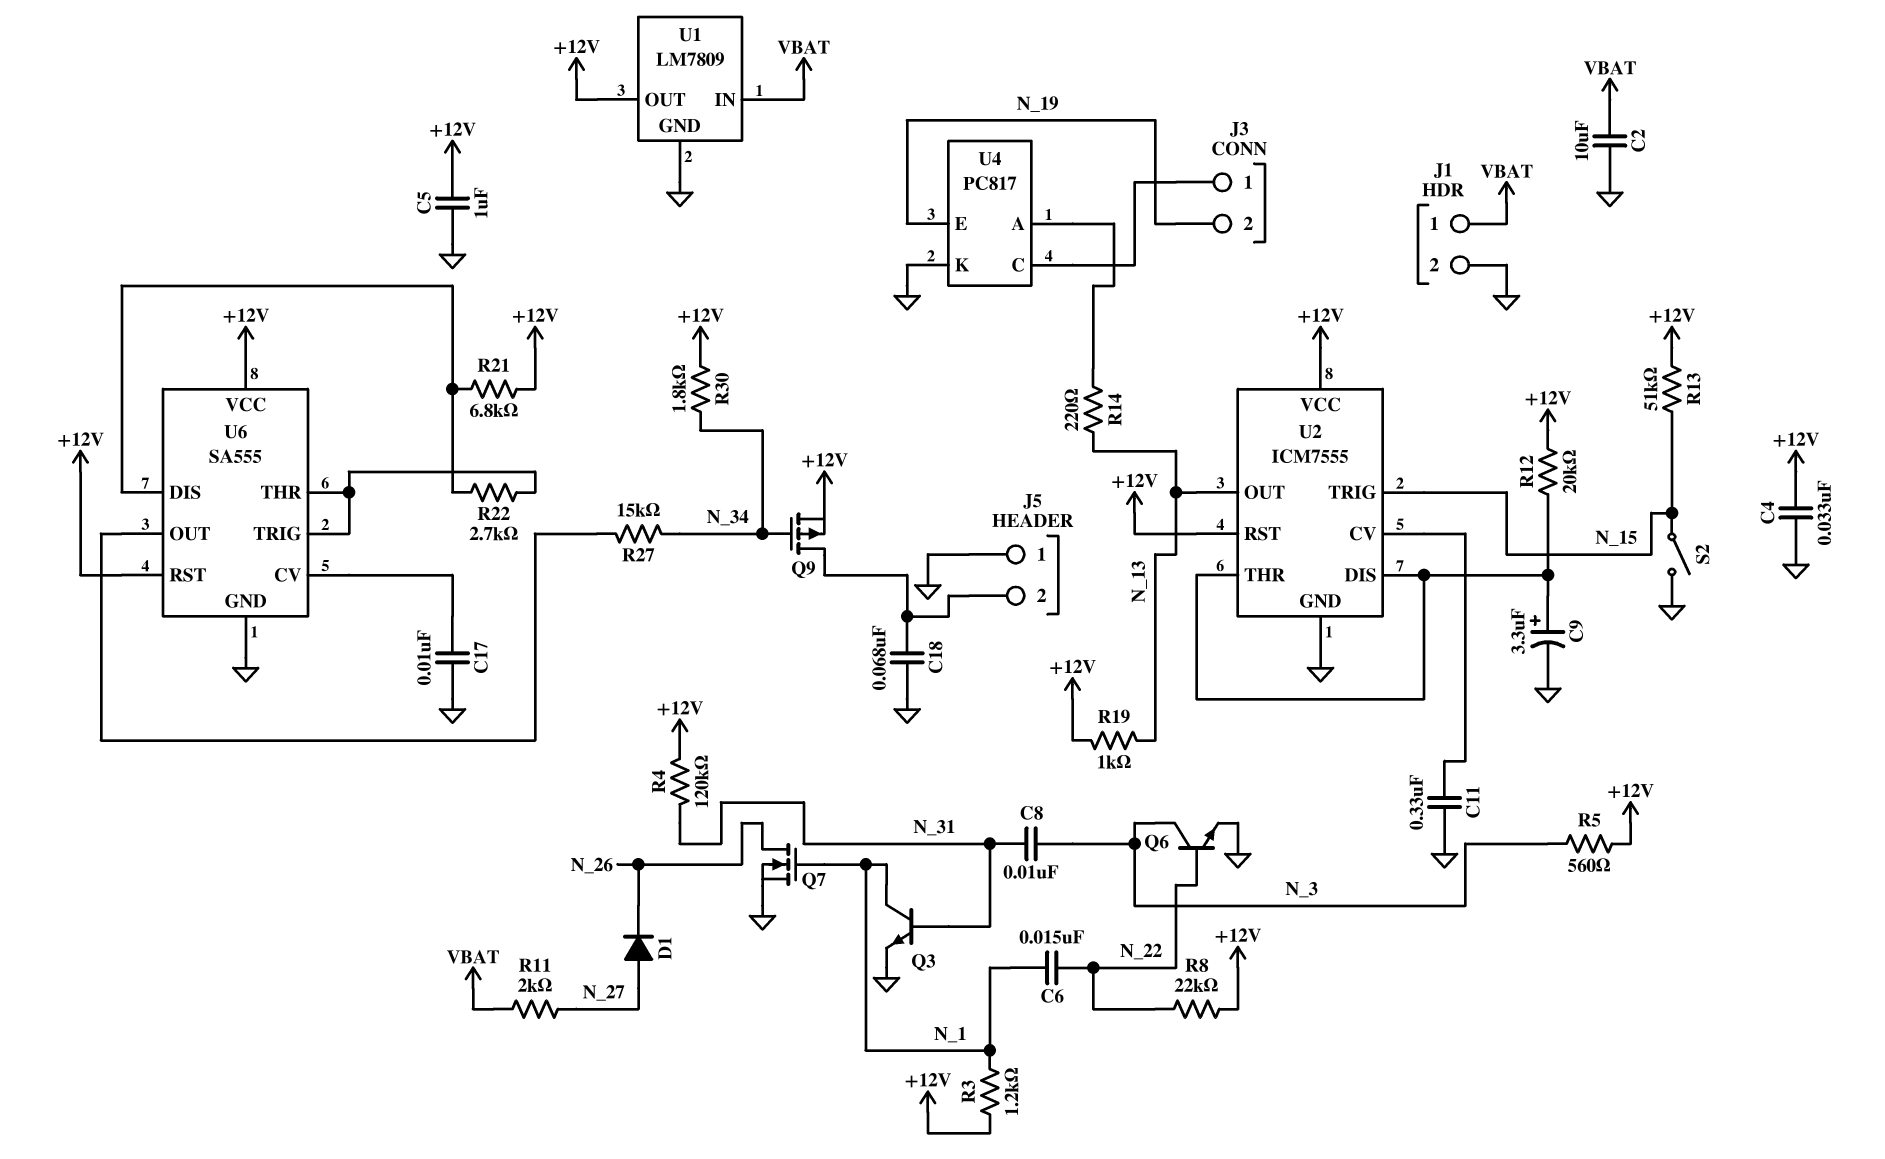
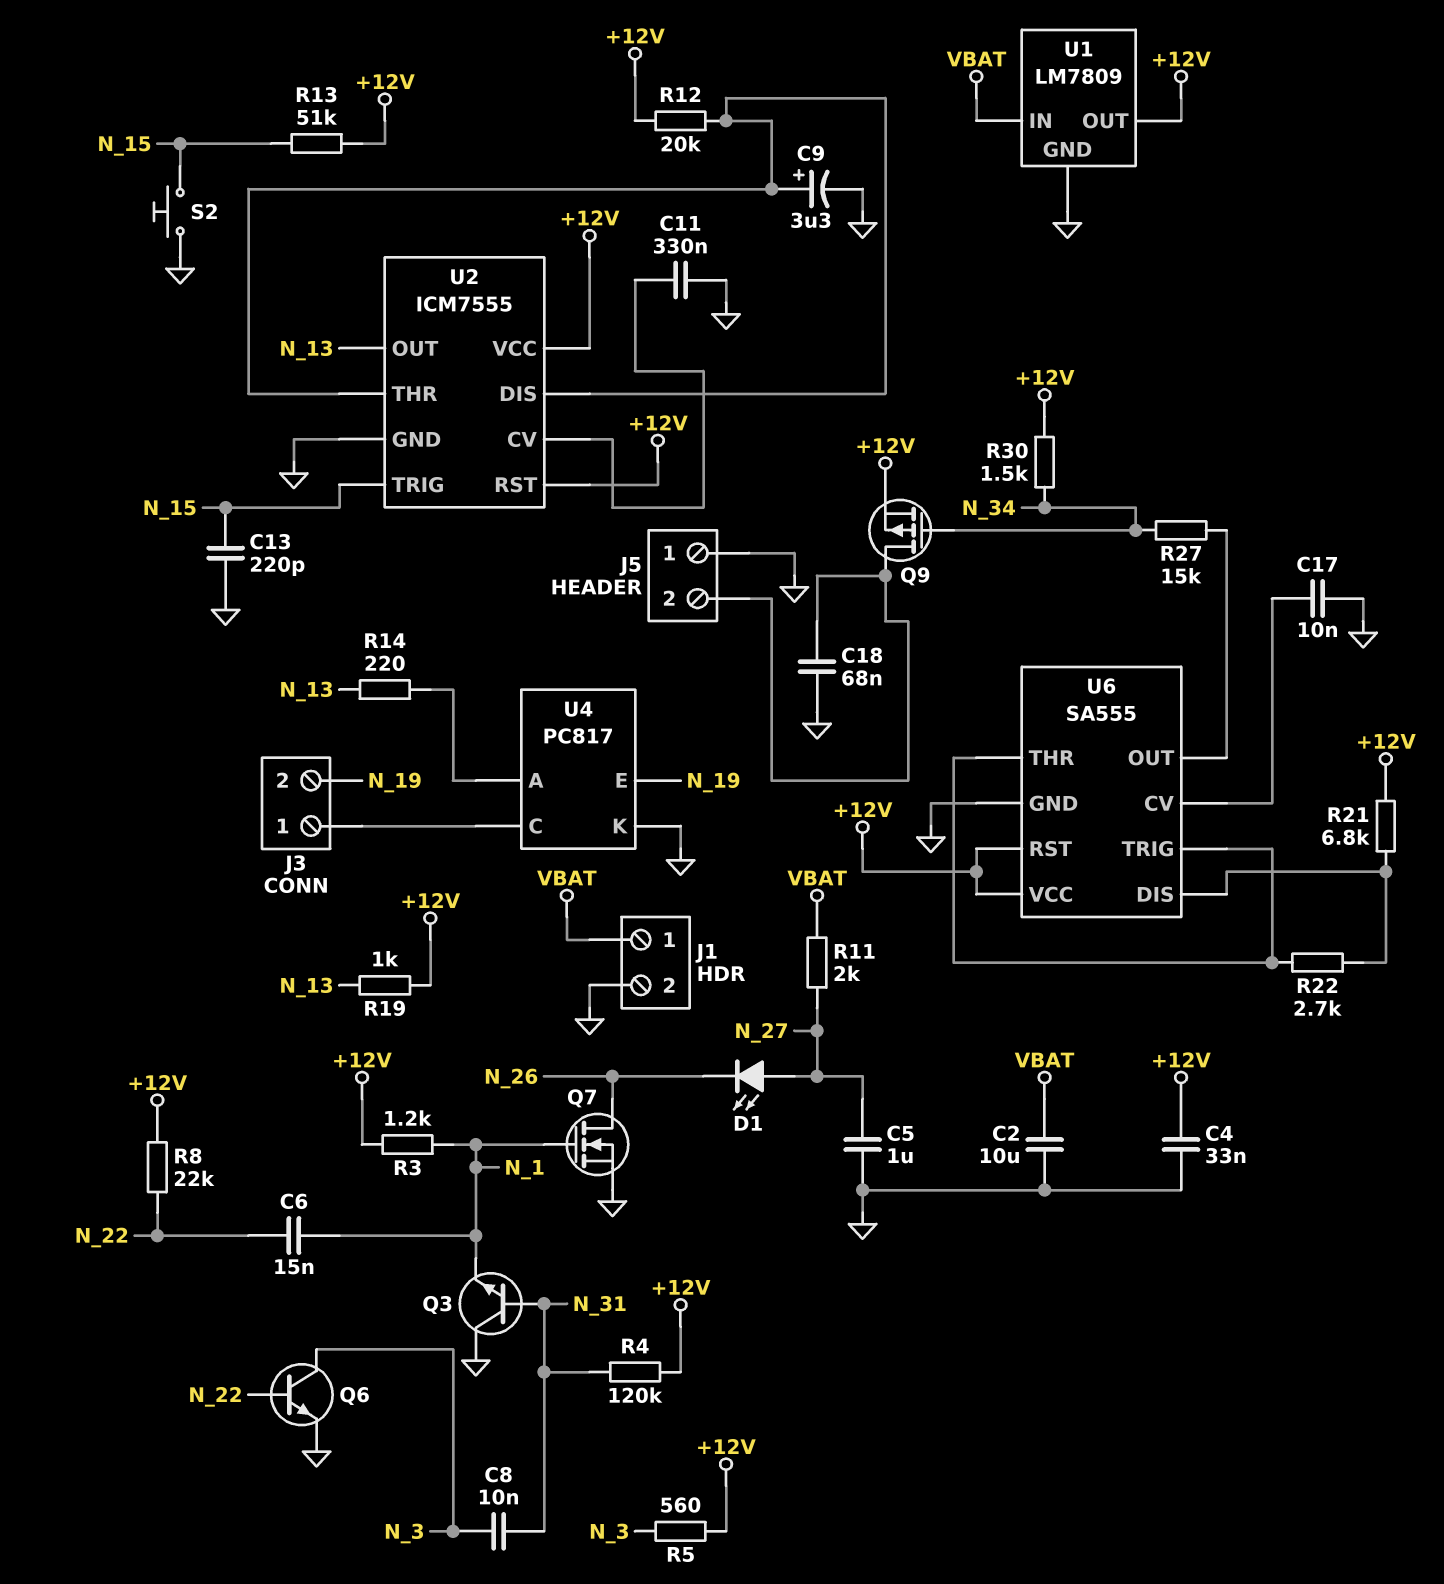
C5: 1uF (+12V, GND) -> 1uF (GND, N_27)
C13: none -> 220pF (GND, N_15)
D1: diode (A N_27, K N_26) -> LED (A N_27, K N_26)
Q3: NPN (B N_31, C N_1, E GND) -> NPN (B N_31, C GND, E N_1)
R30: 1.8k (+12V, N_34) -> 1.5k (+12V, N_34)
S2: switch (GND, N_15) -> button (GND, N_15)

